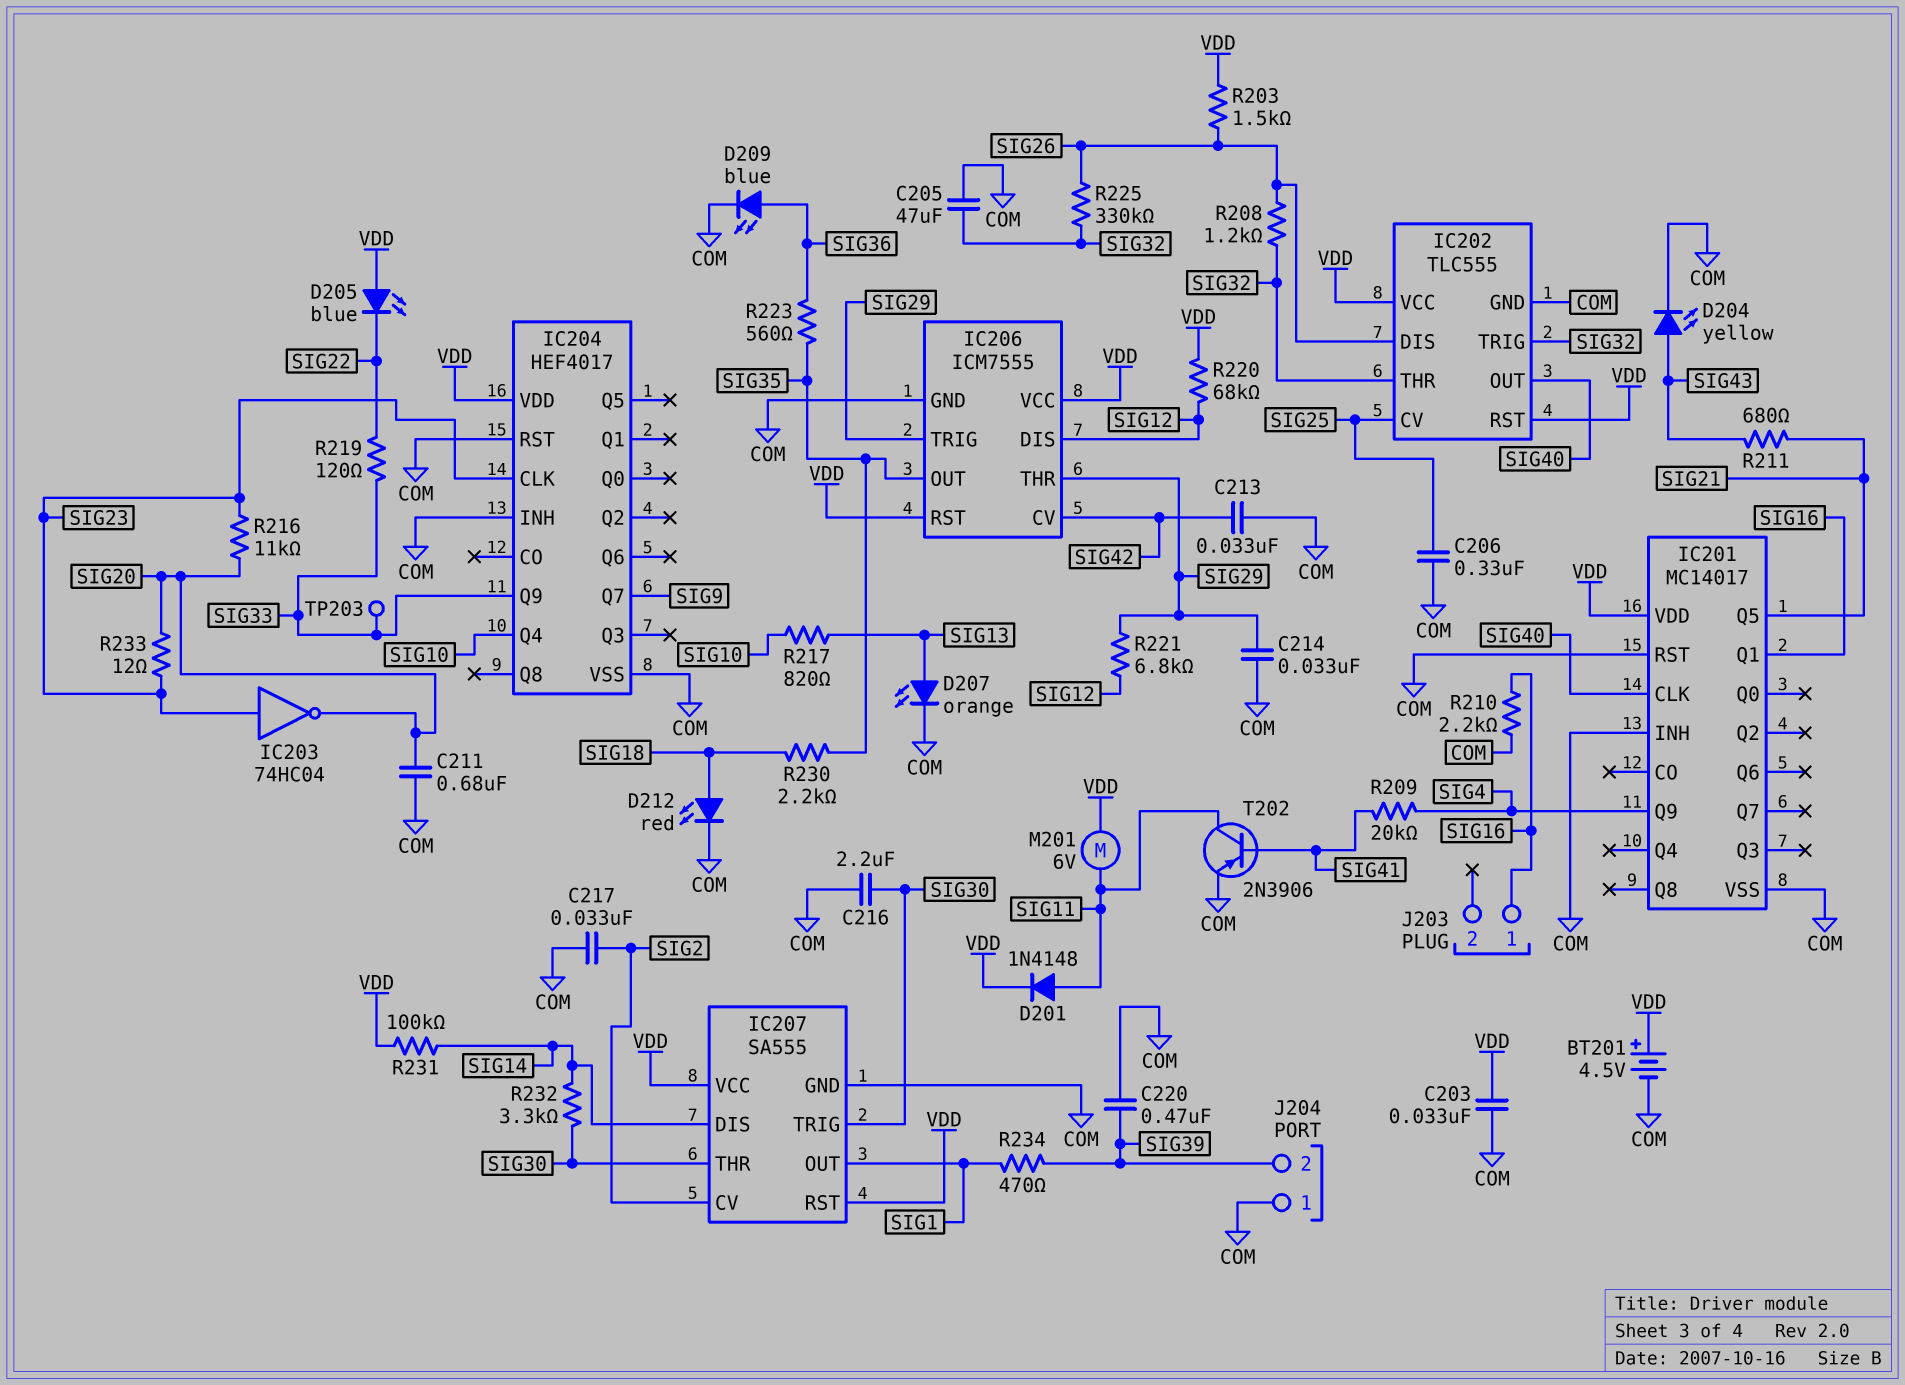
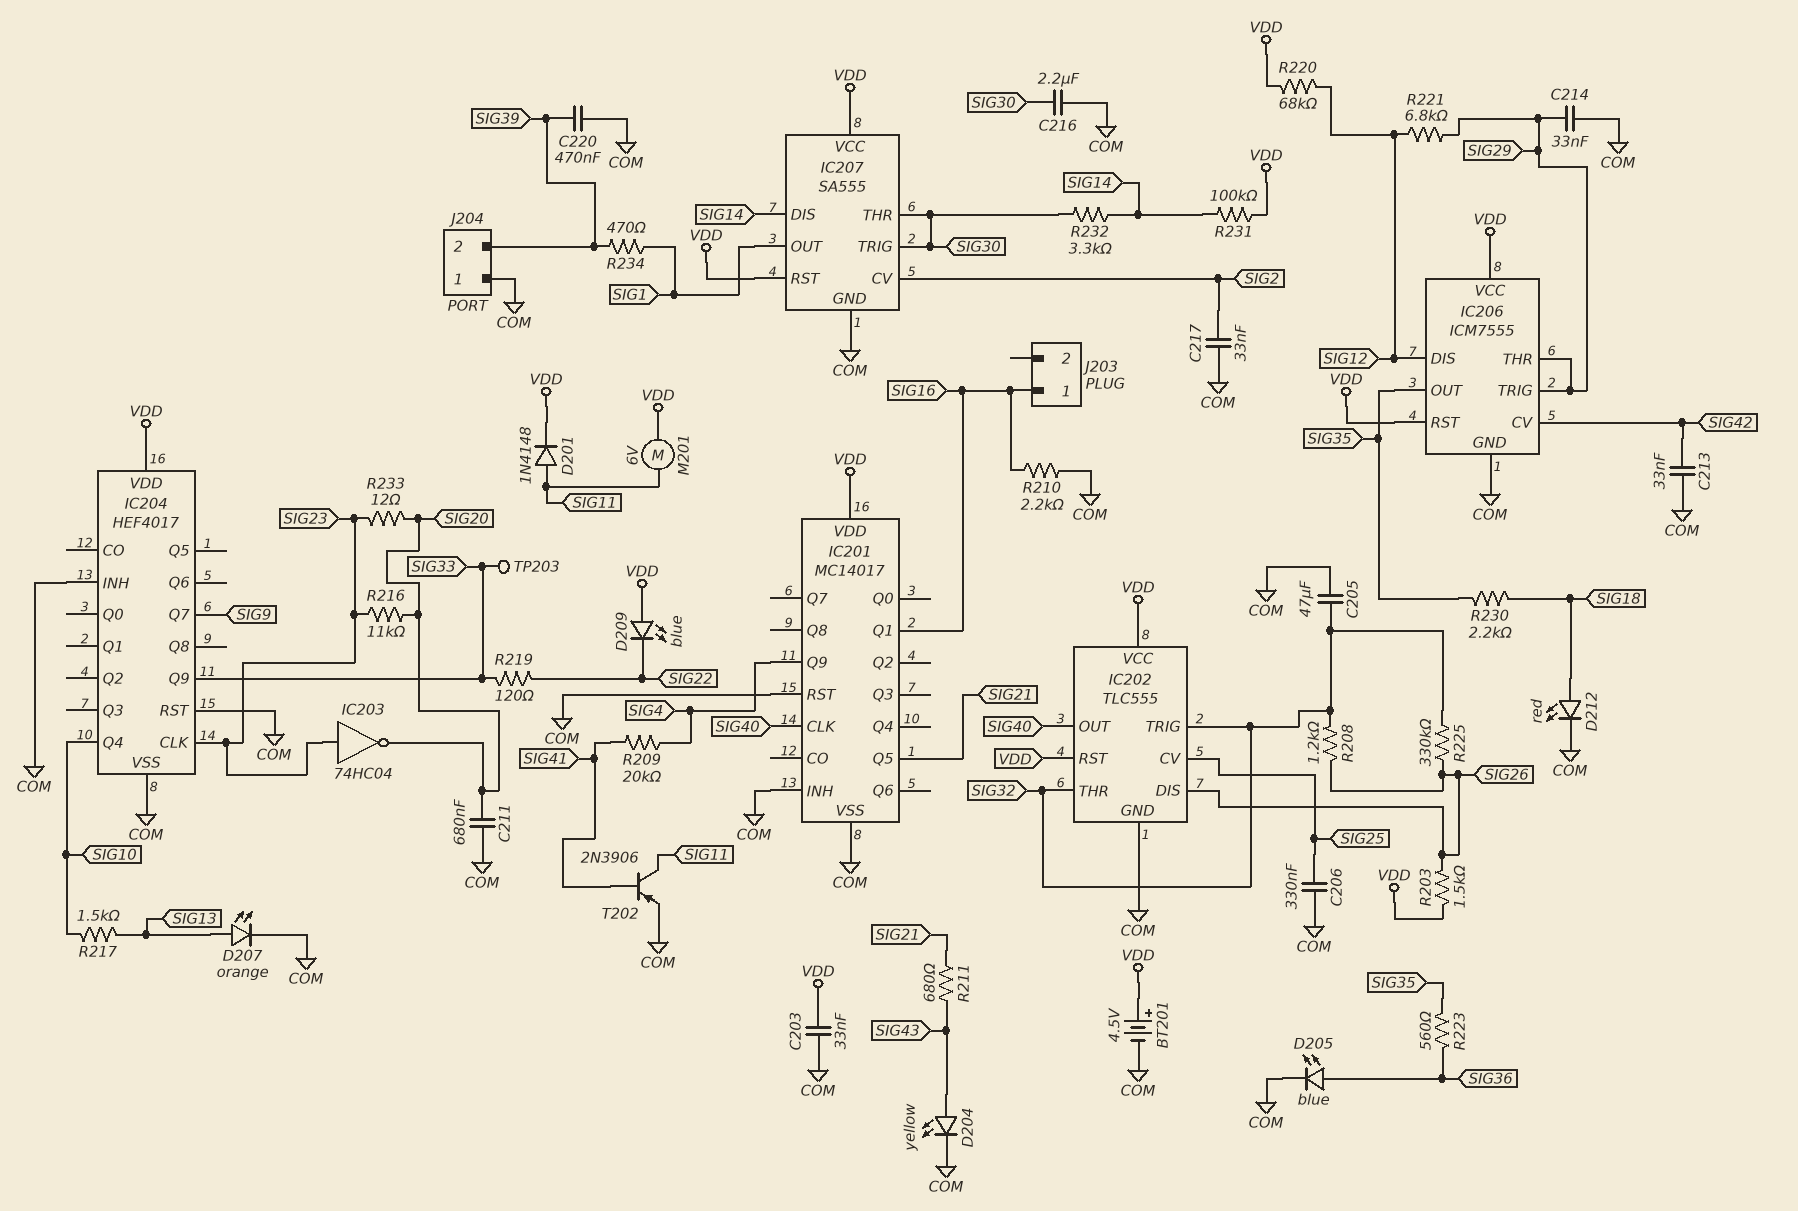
D205: LED blue (A VDD, K SIG22) -> LED blue (A SIG36, K COM)
D209: LED blue (A SIG36, K COM) -> LED blue (A VDD, K SIG22)
R217: 820 (SIG10, SIG13) -> 1.5k (SIG10, SIG13)

